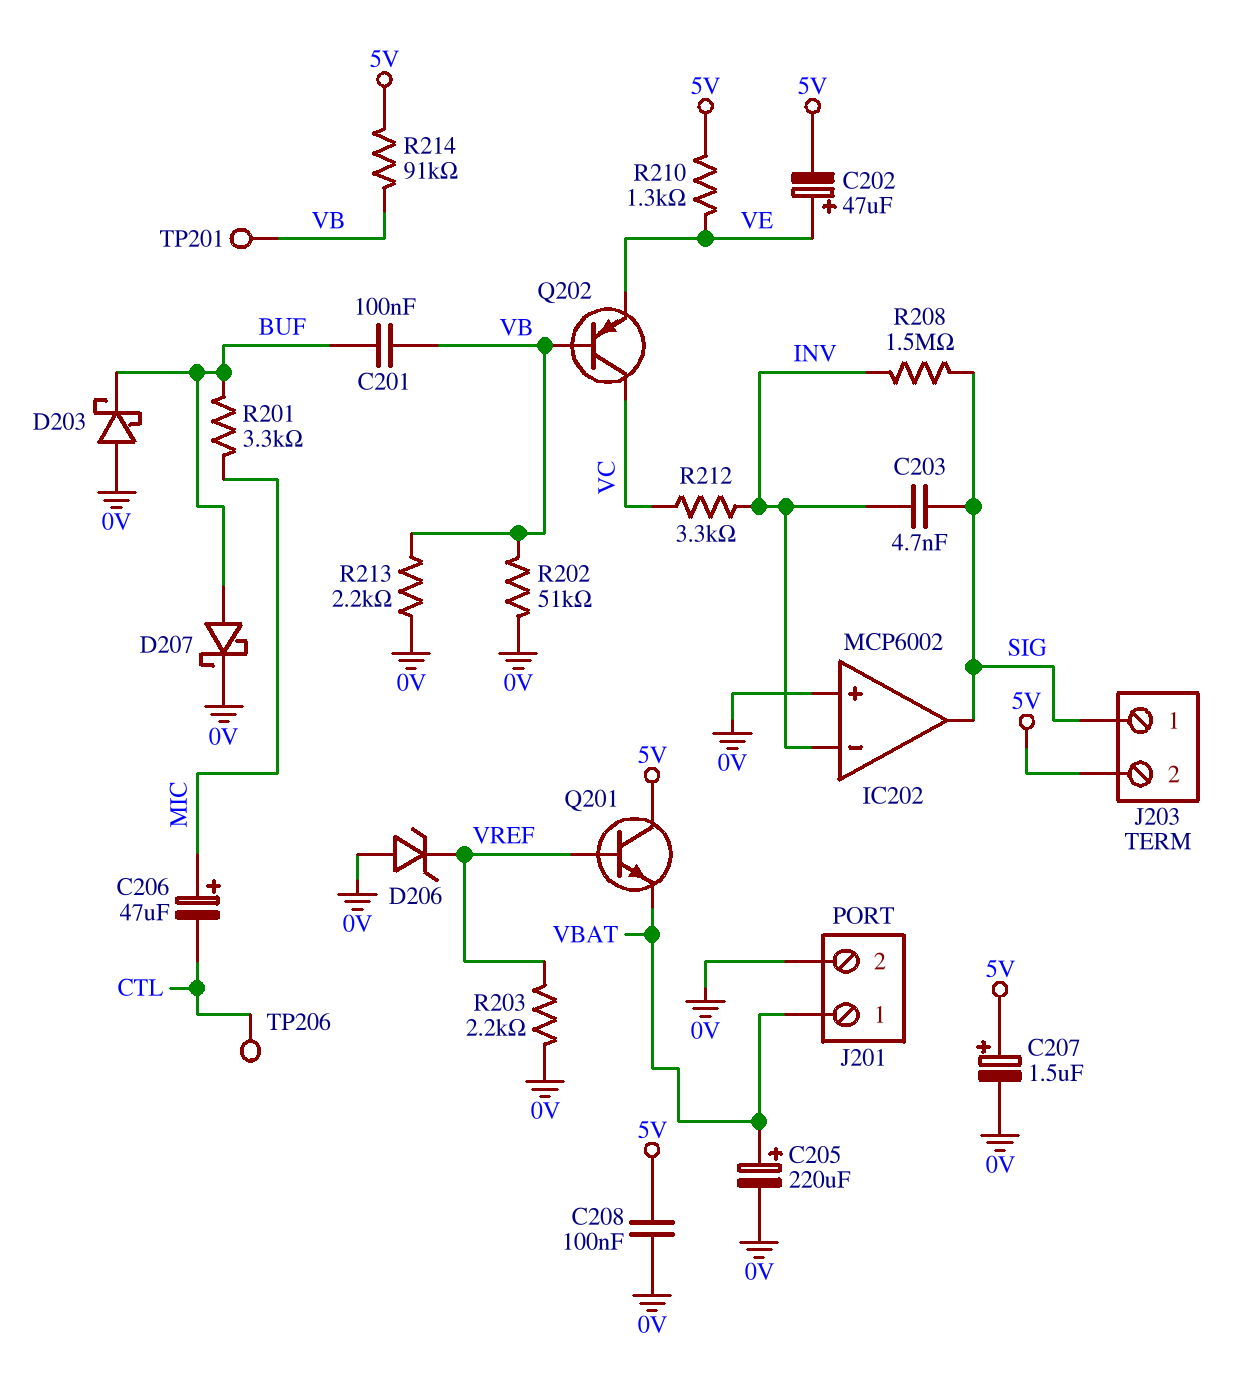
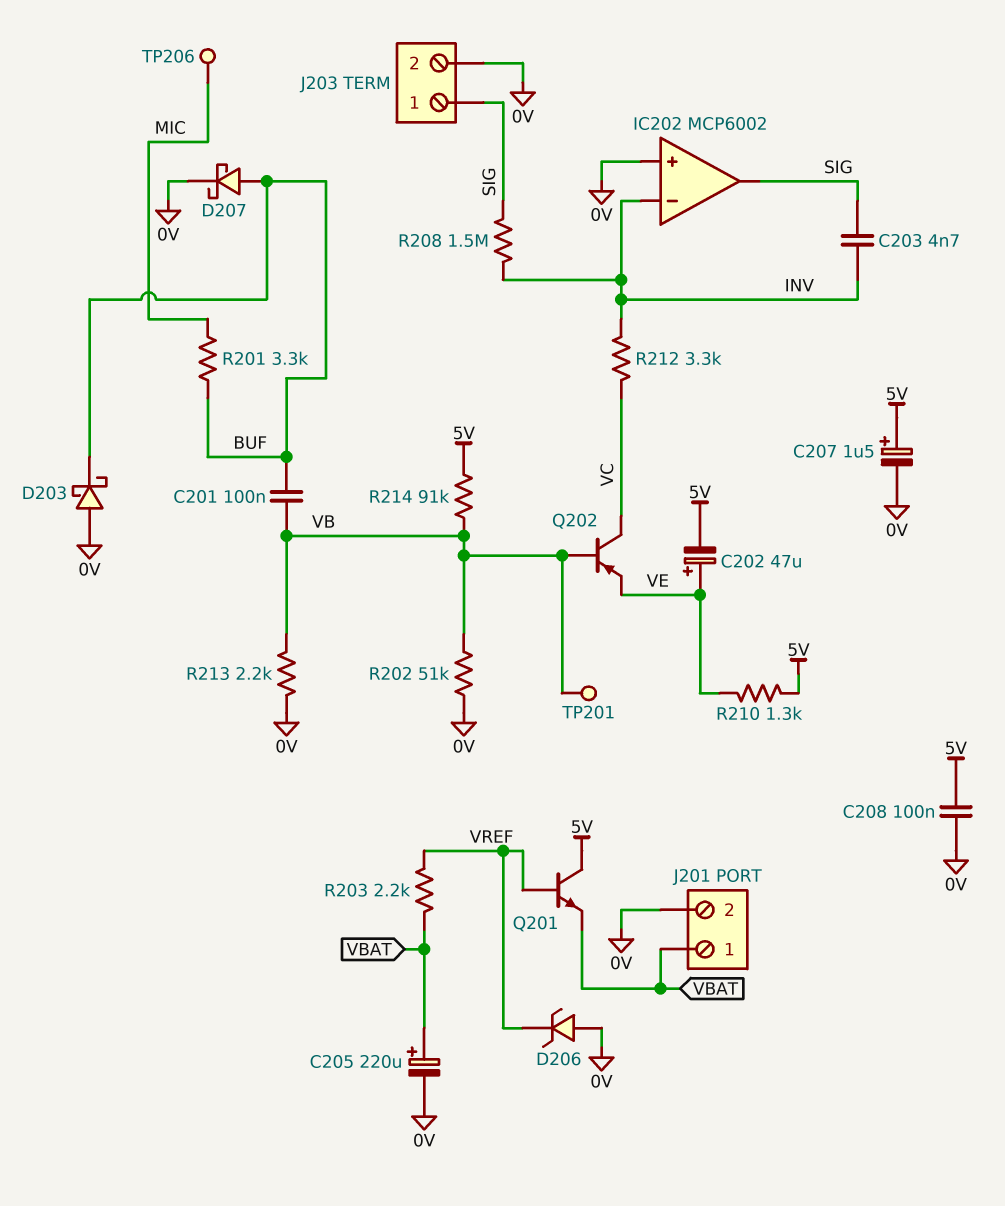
C206: 47uF (plus MIC, minus CTL) -> none
J203 pin 2: 5V -> 0V
R203: 2.2k (0V, VREF) -> 2.2k (VBAT, VREF)
TP206: test point (CTL) -> test point (MIC)

